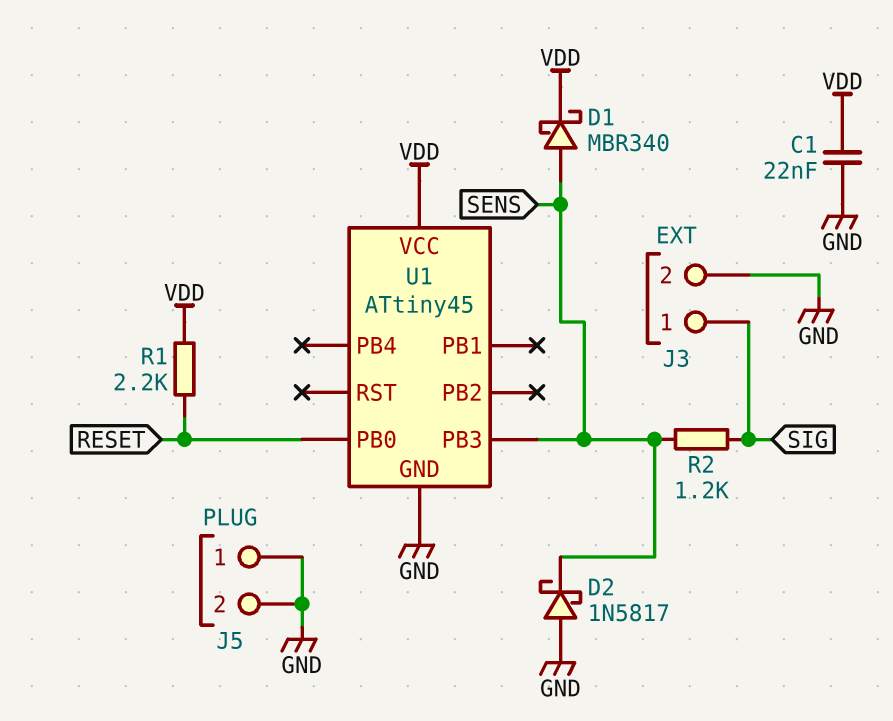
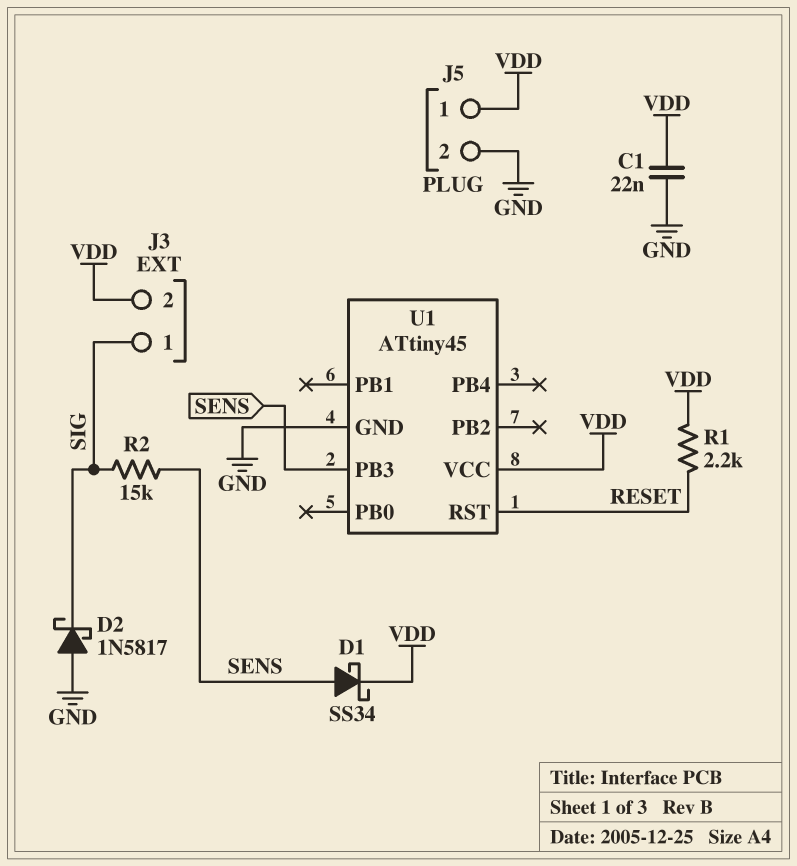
D1: schottky MBR340 (A SENS, K VDD) -> schottky SS34 (A SENS, K VDD)
D2: schottky 1N5817 (A GND, K SENS) -> schottky 1N5817 (A GND, K SIG)
J3 pin 2: GND -> VDD
J5 pin 1: GND -> VDD
R2: 1.2k (SENS, SIG) -> 15k (SENS, SIG)
U1 pin PB0: RESET -> none
U1 pin RST: none -> RESET

